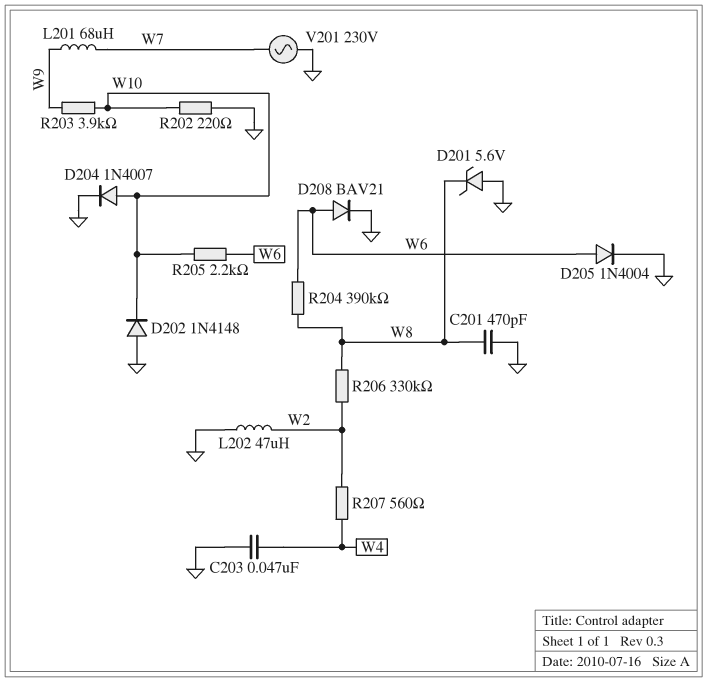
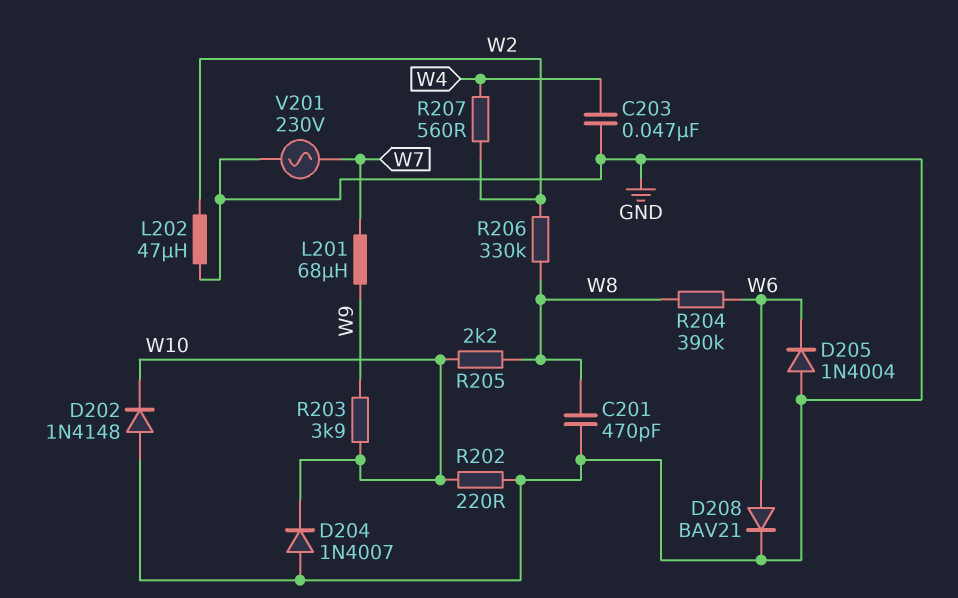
D201: zener 5.6V (A GND, K W8) -> none
D204: diode 1N4007 (A W10, K GND) -> diode 1N4007 (A GND, K W10)
D205: diode 1N4004 (A W6, K GND) -> diode 1N4004 (A GND, K W6)
R205: 2.2k (W6, W10) -> 2.2k (W8, W10)

